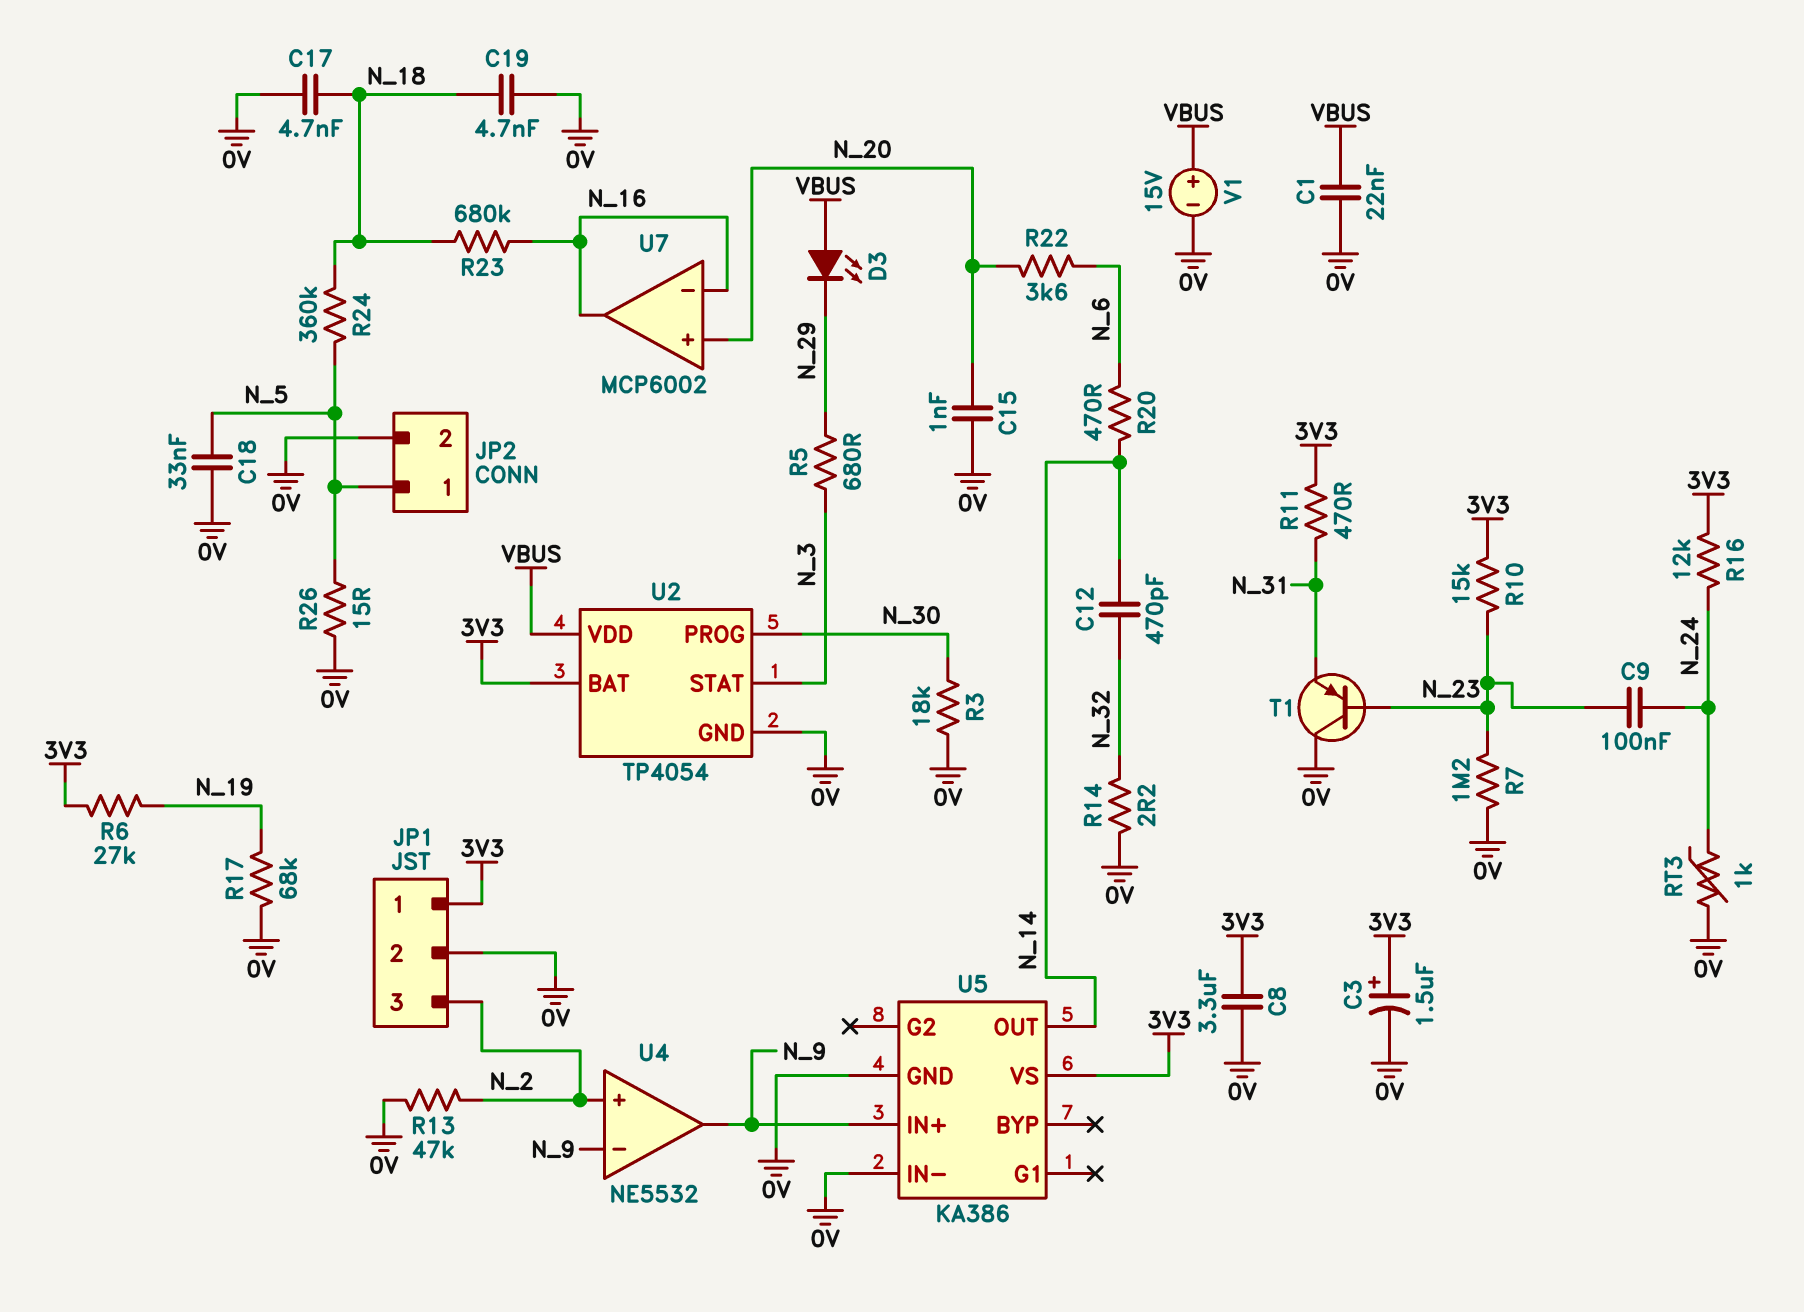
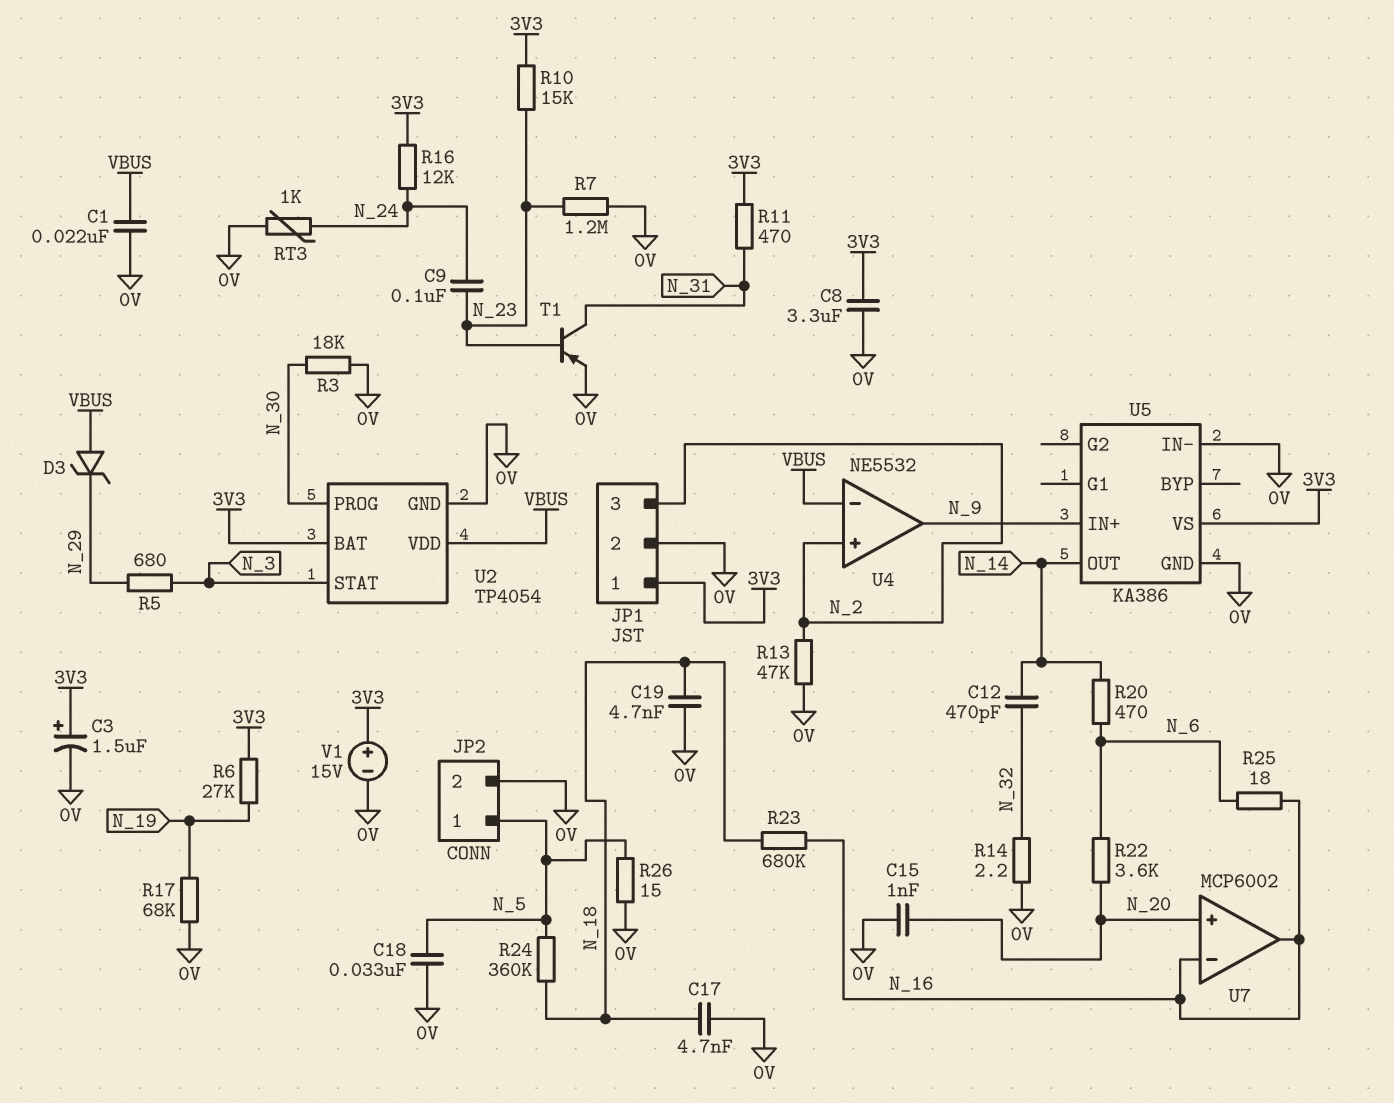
D3: LED (A VBUS, K N_29) -> zener (A VBUS, K N_29)
R25: none -> 18 (N_6, N_16)
T1: PNP (B N_23, C 0V, E N_31) -> PNP (B N_23, C N_31, E 0V)
U4 pin in-: N_9 -> VBUS
V1: 15V (plus VBUS, minus 0V) -> 15V (plus 3V3, minus 0V)

